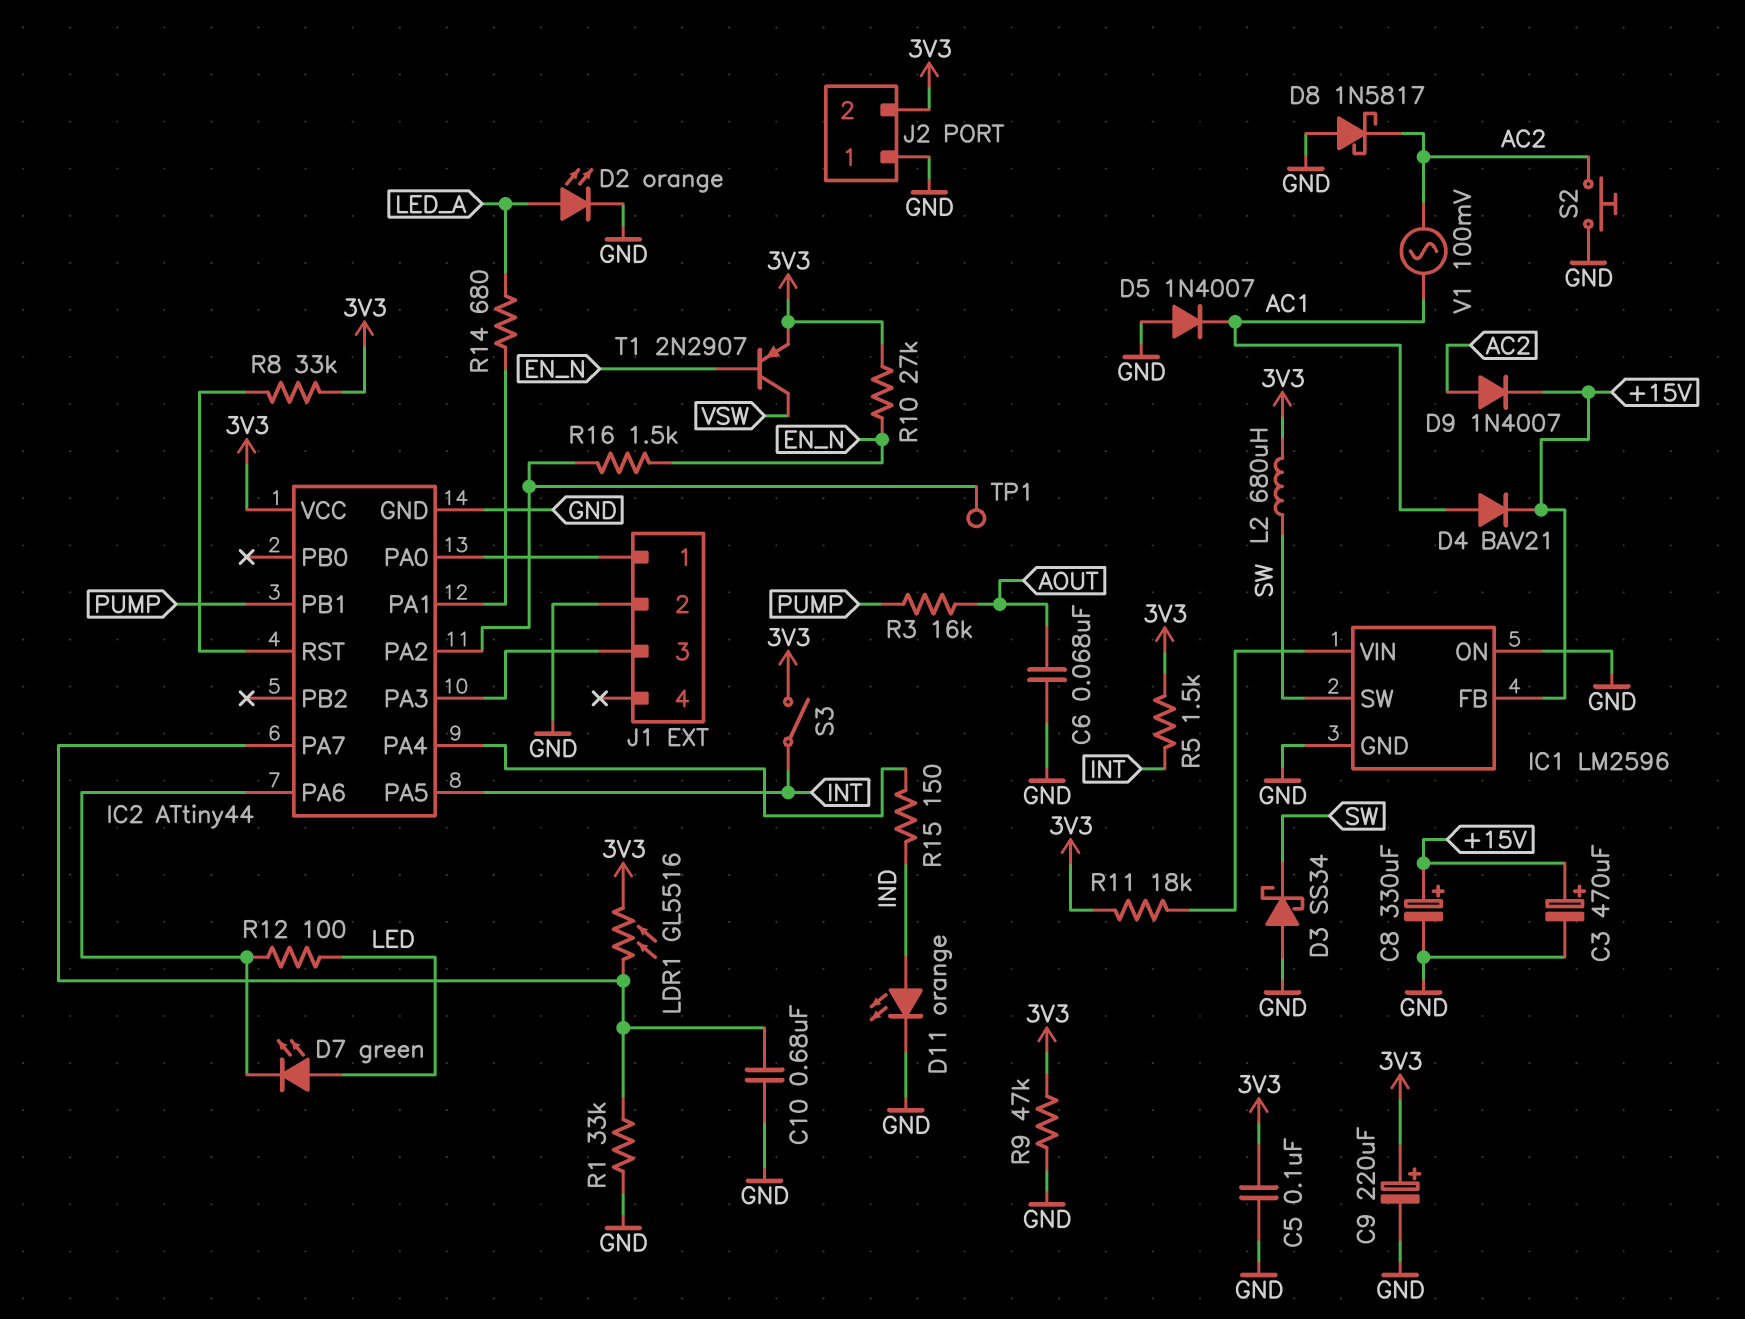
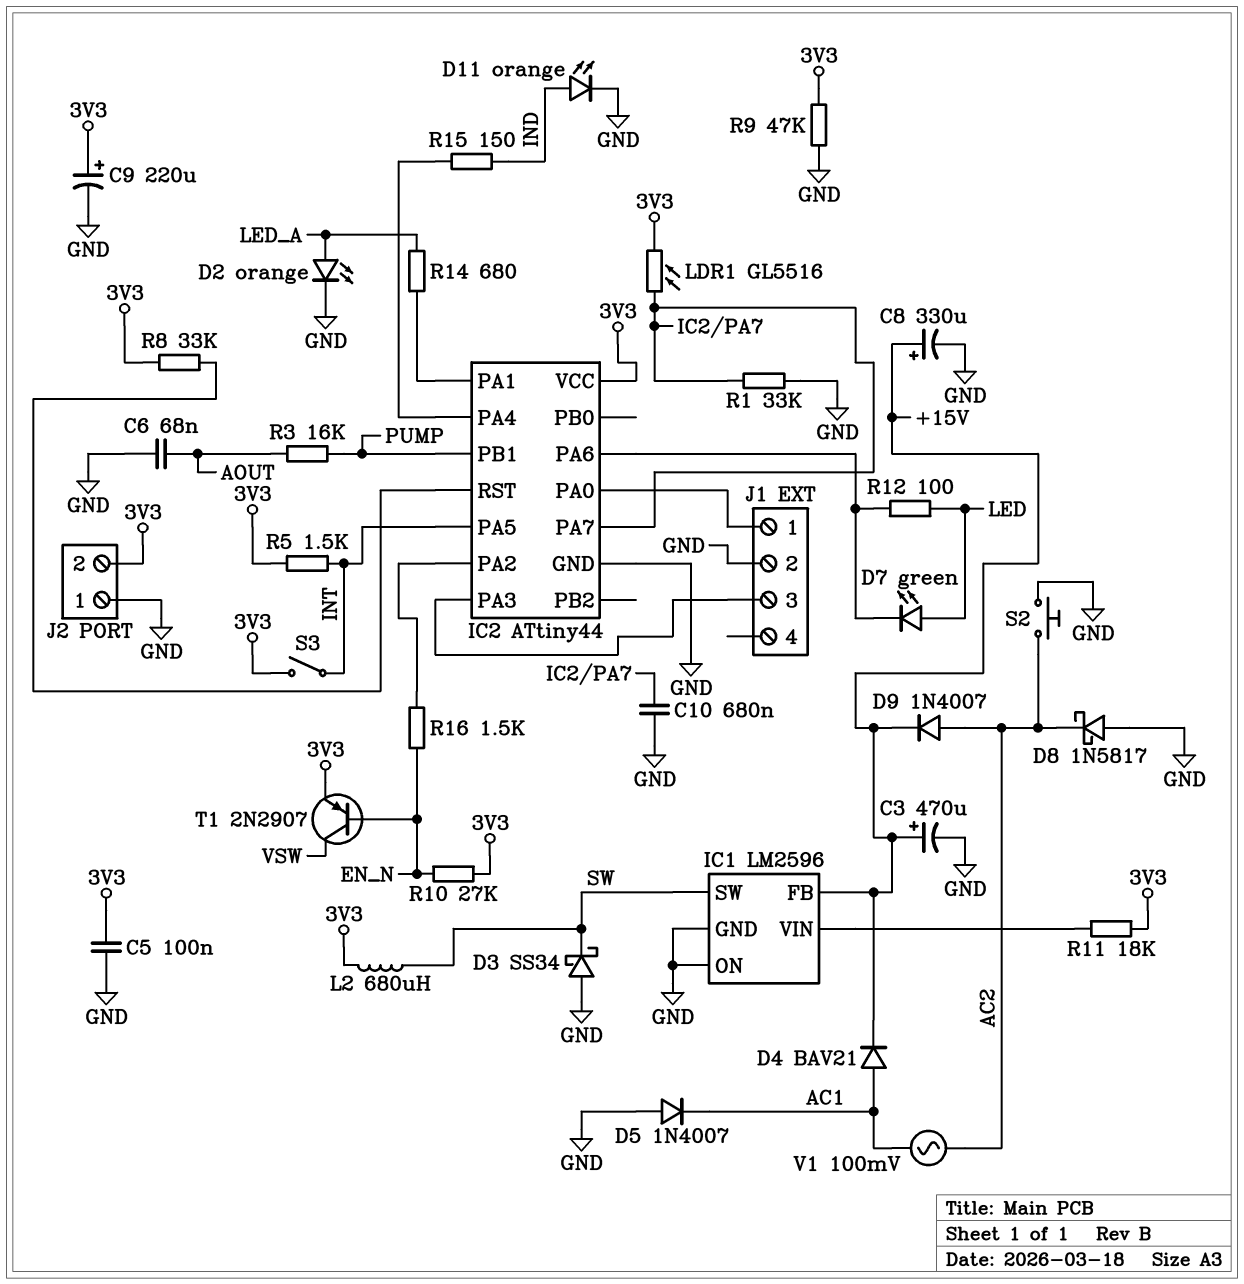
TP1: test point (IC2/PA2) -> none

